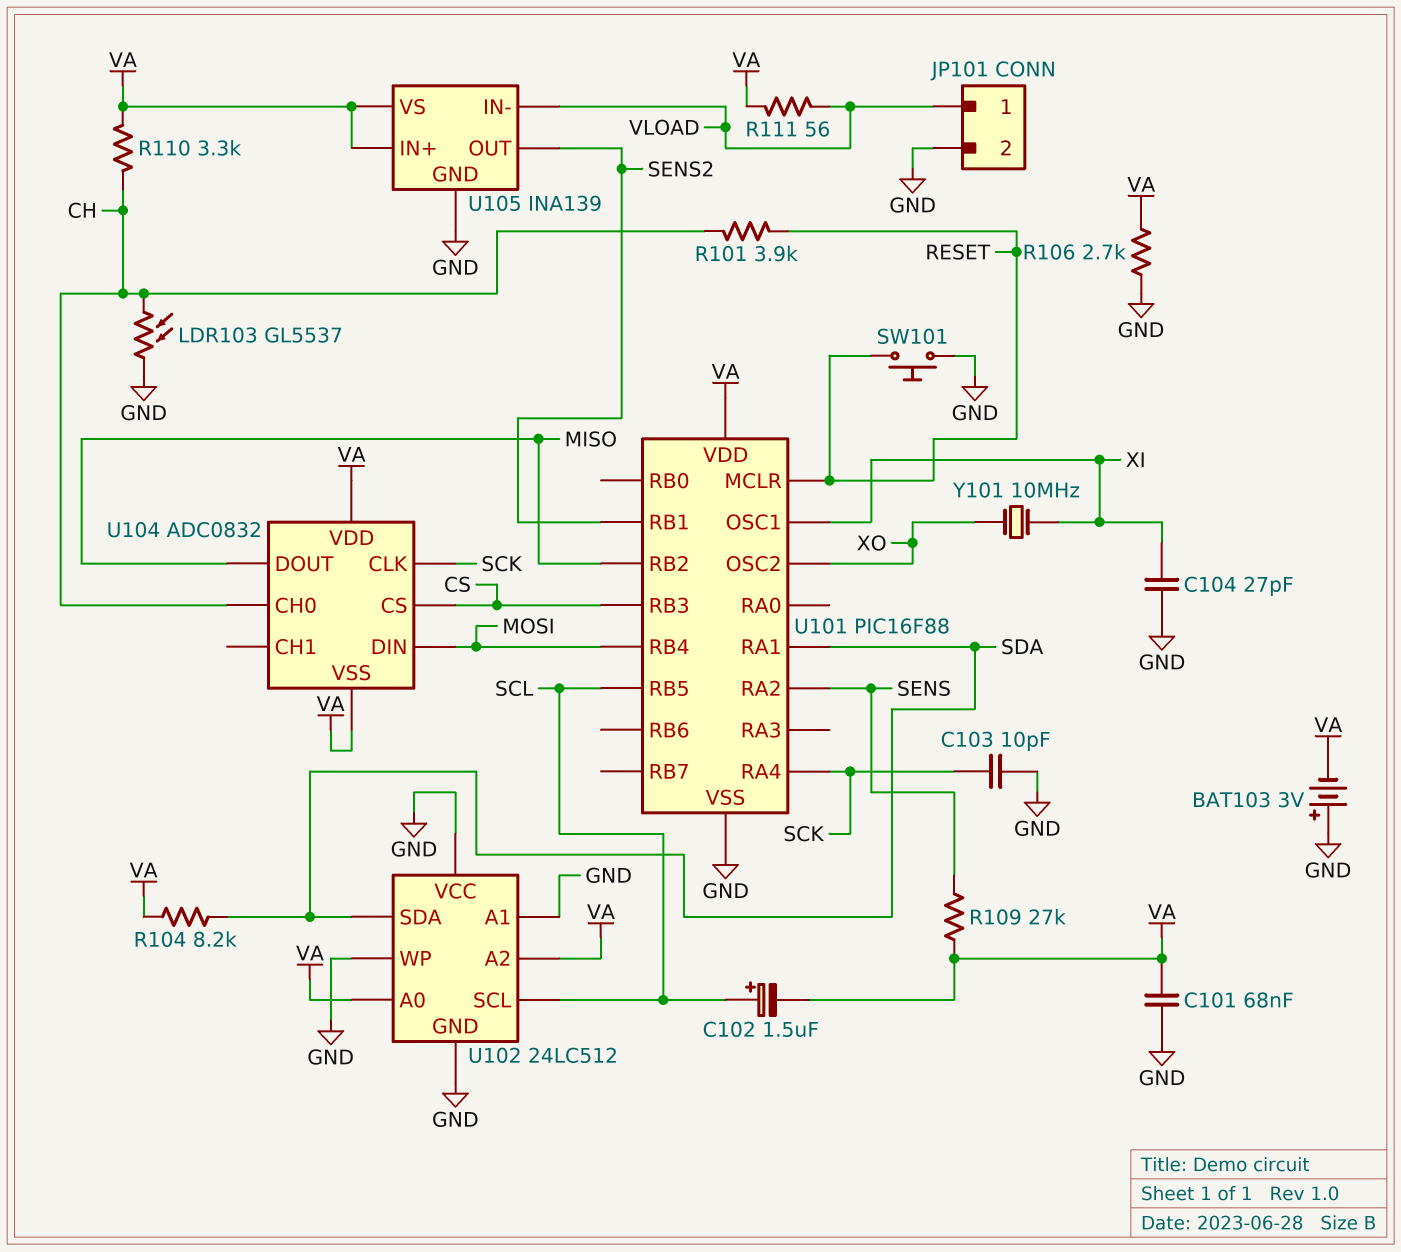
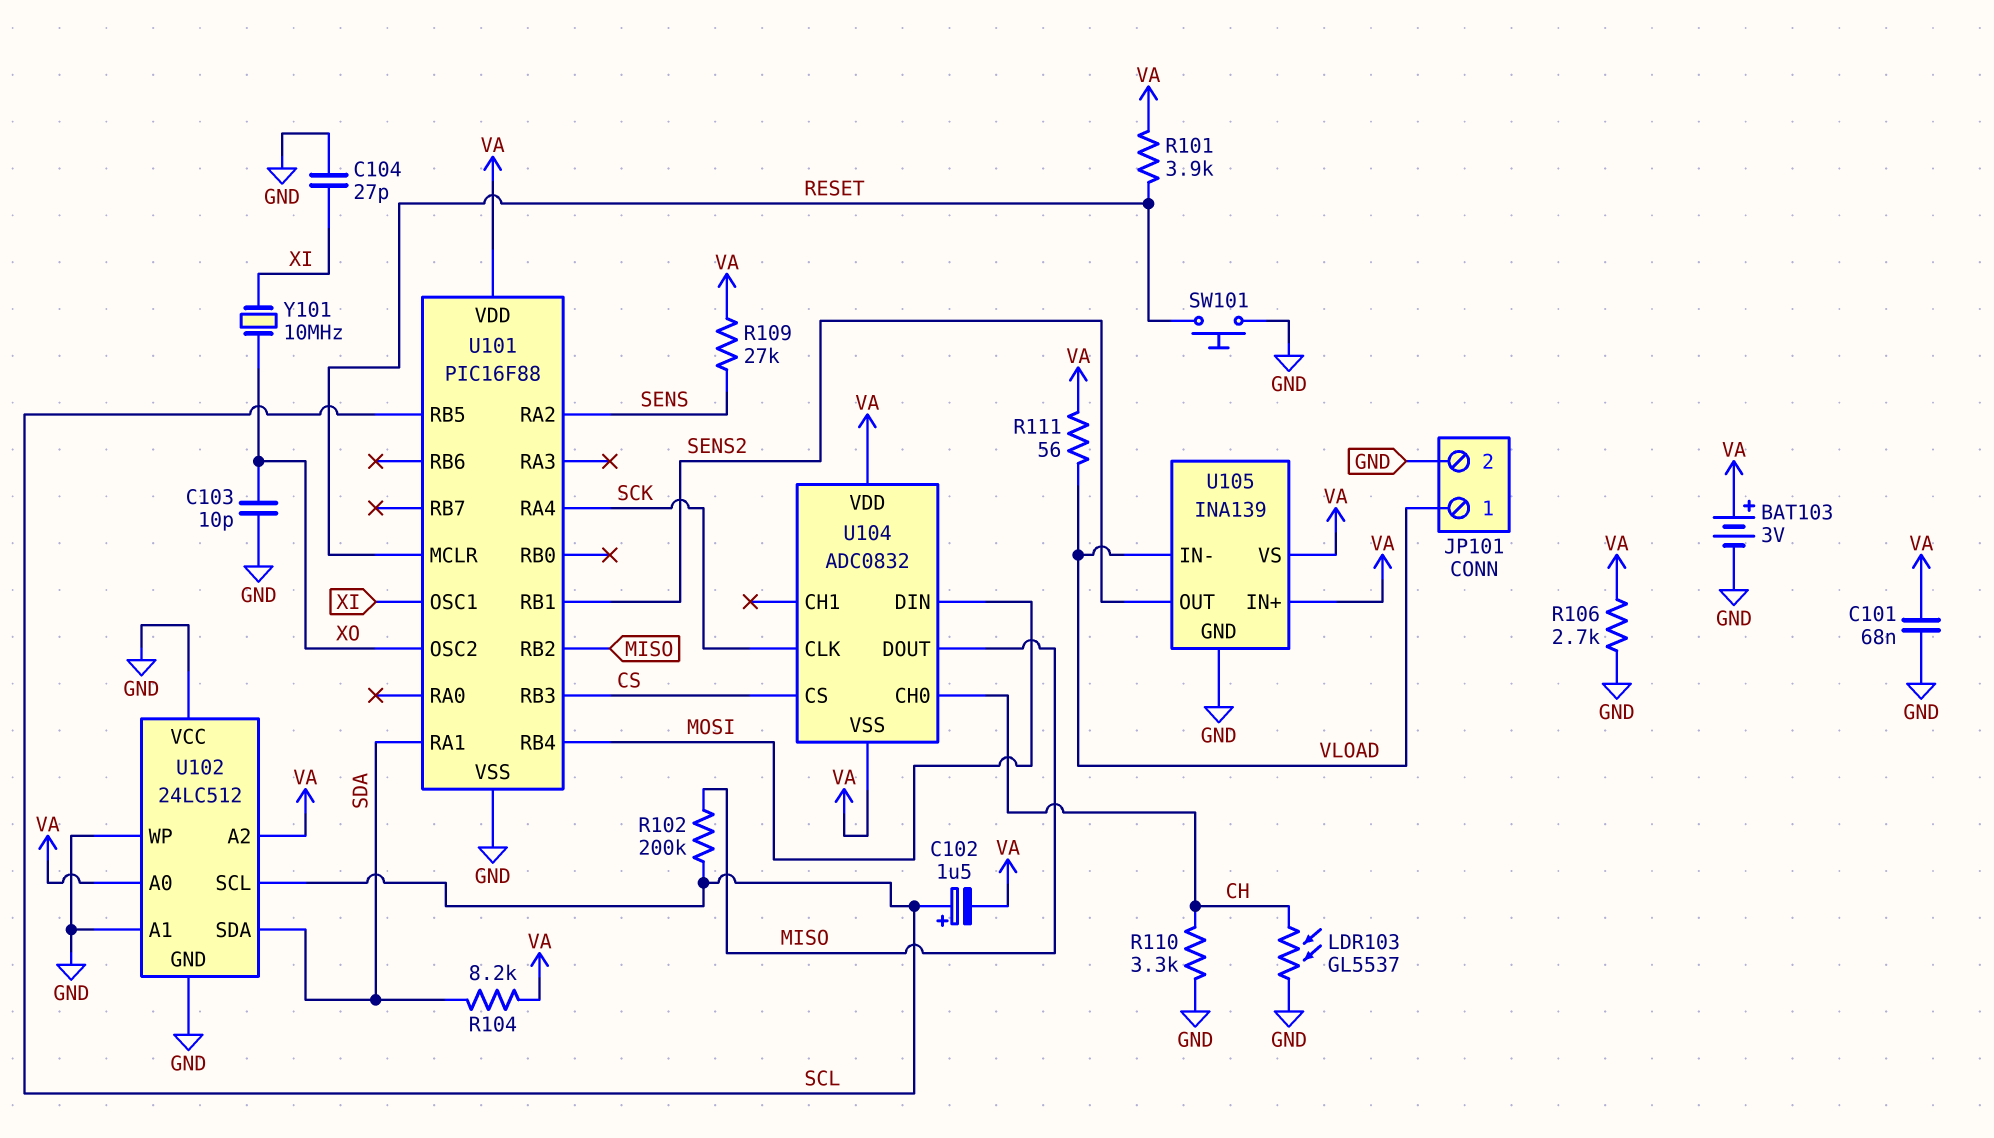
BAT103: 3V (plus GND, minus VA) -> 3V (plus VA, minus GND)
C103: 10pF (GND, SCK) -> 10pF (GND, XO)
R101: 3.9k (CH, RESET) -> 3.9k (RESET, VA)
R102: none -> 200k (MISO, SCL)
R110: 3.3k (CH, VA) -> 3.3k (CH, GND)

